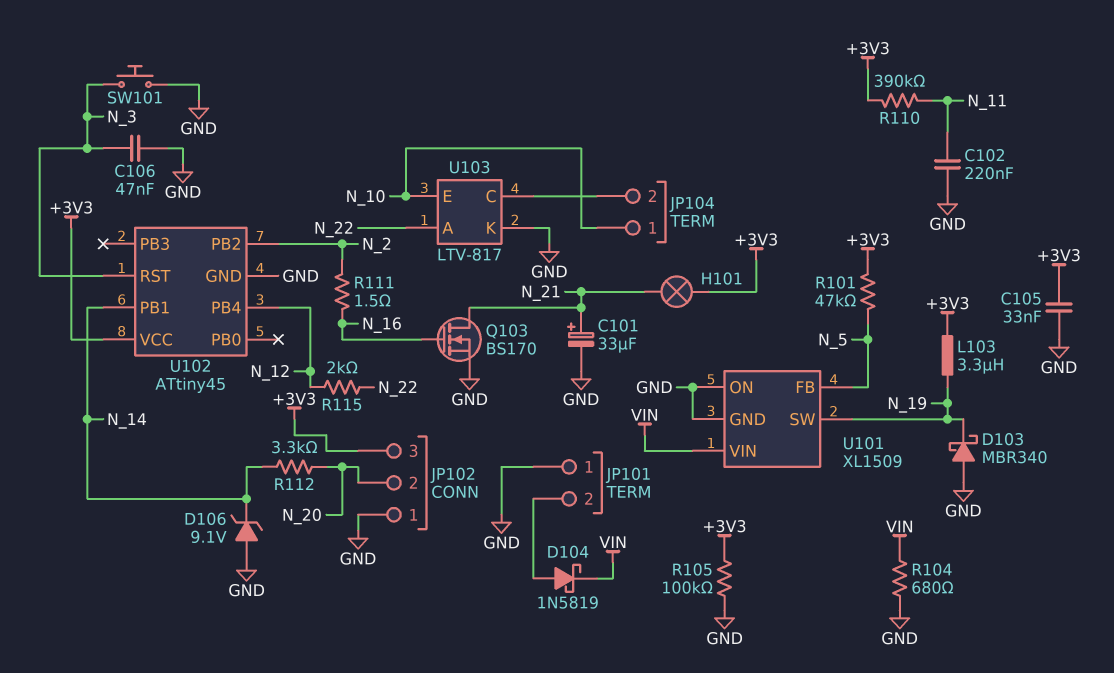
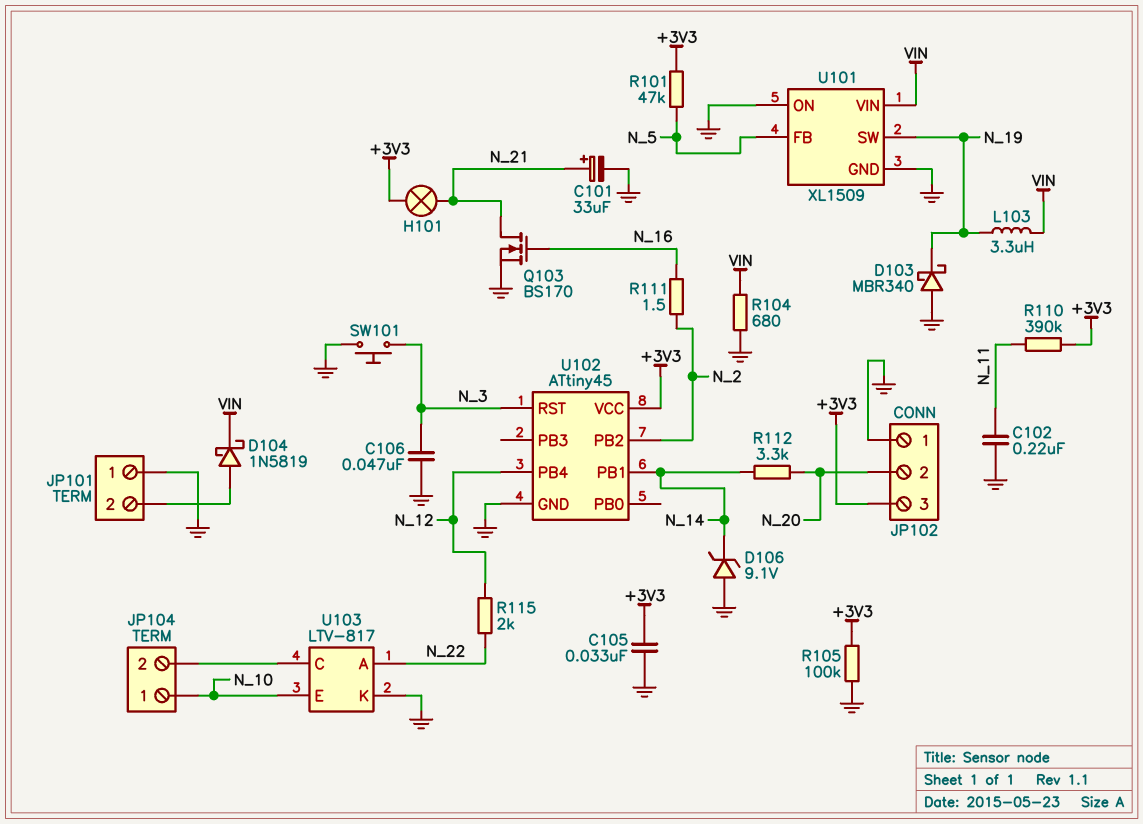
L103: 3.3uH (+3V3, N_19) -> 3.3uH (N_19, VIN)

